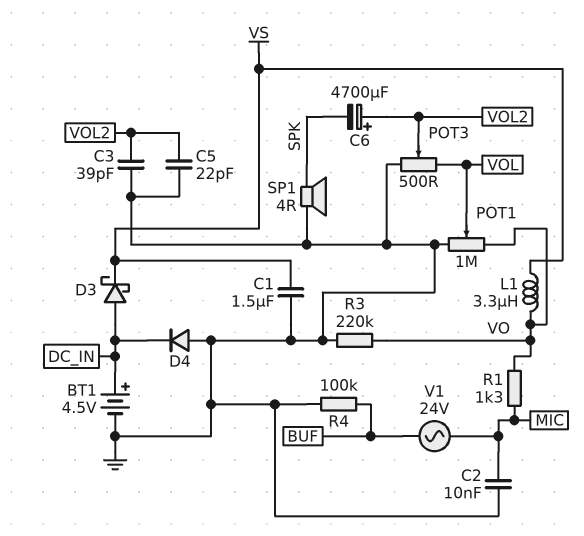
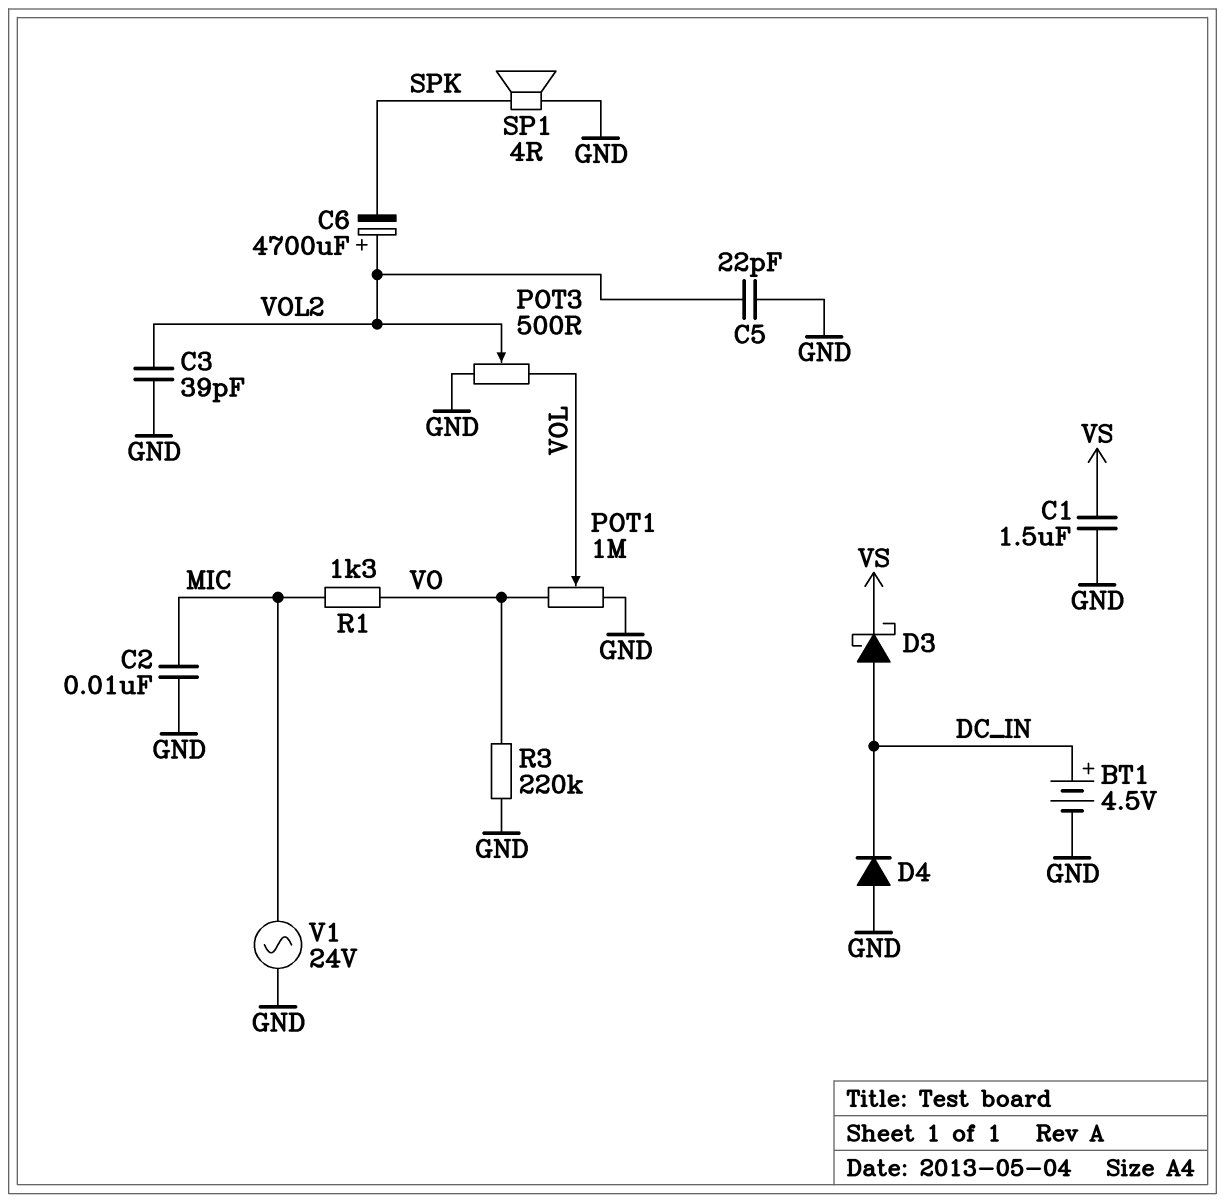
L1: 3.3uH (VO, VS) -> none
R4: 100k (BUF, GND) -> none
V1: AC 24V (BUF, MIC) -> AC 24V (GND, MIC)

